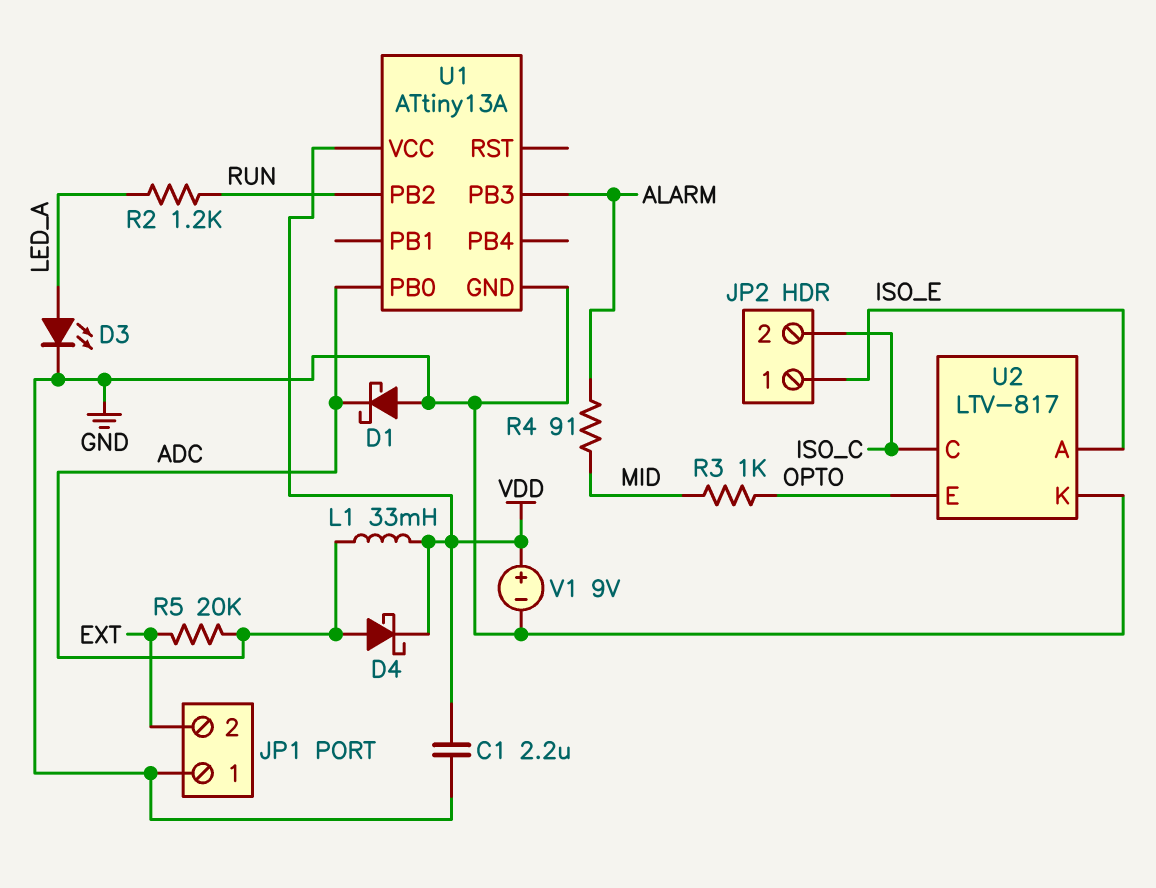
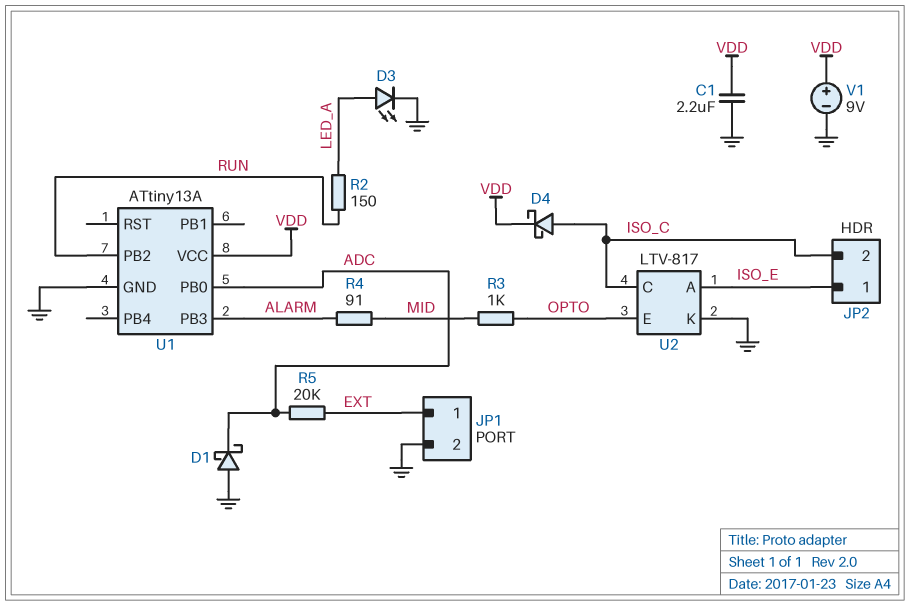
D4: schottky (A ADC, K VDD) -> schottky (A ISO_C, K VDD)
JP1 pin 1: GND -> EXT
JP1 pin 2: EXT -> GND
L1: 33mH (ADC, VDD) -> none
R2: 1.2k (LED_A, RUN) -> 150 (LED_A, RUN)

